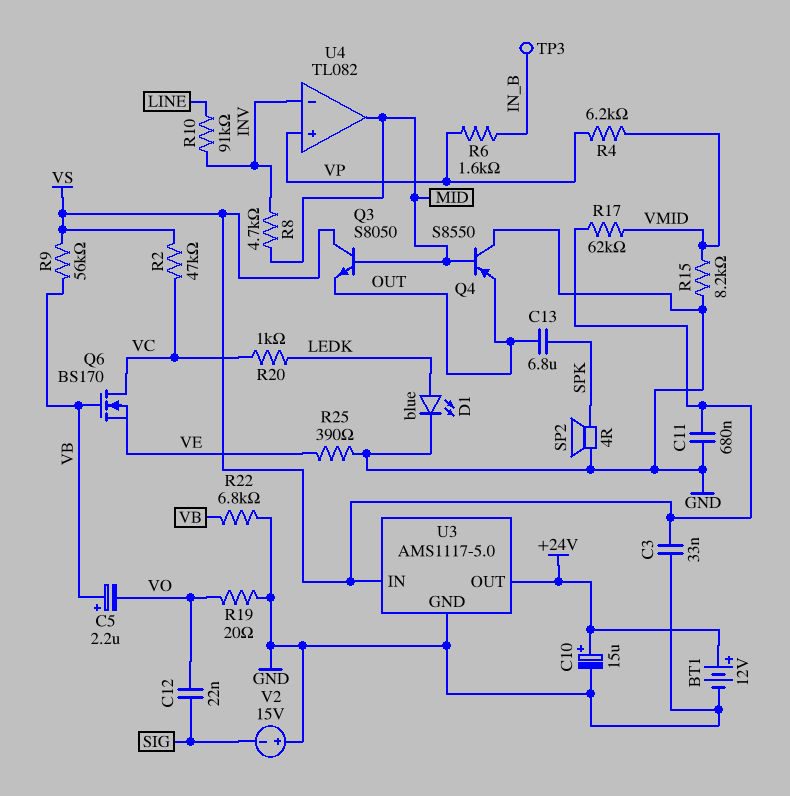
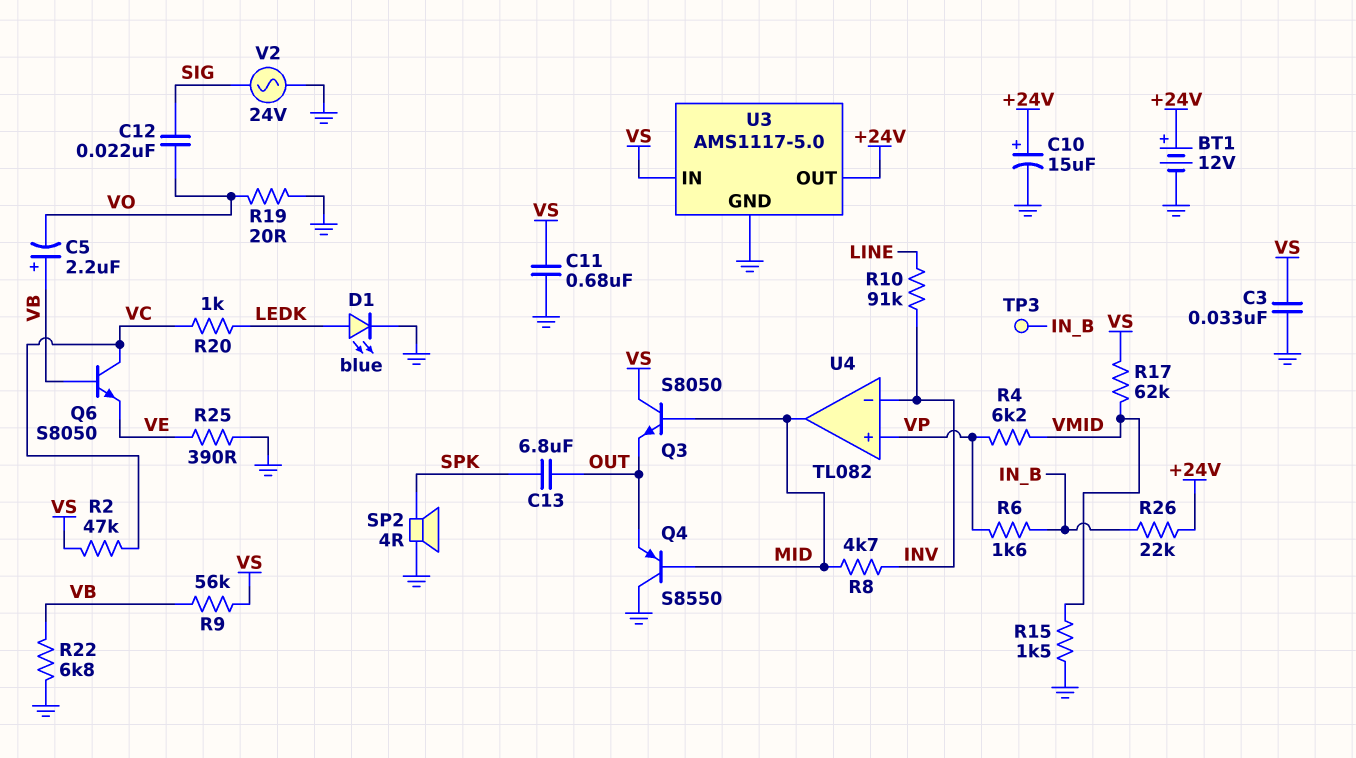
Q6: NMOS BS170 (G VB, D VC, S VE) -> NPN S8050 (B VB, C VC, E VE)
R15: 8.2k (GND, VMID) -> 1.5k (GND, VMID)
R26: none -> 22k (+24V, IN_B)
V2: 15V (plus GND, minus SIG) -> AC 24V (GND, SIG)

